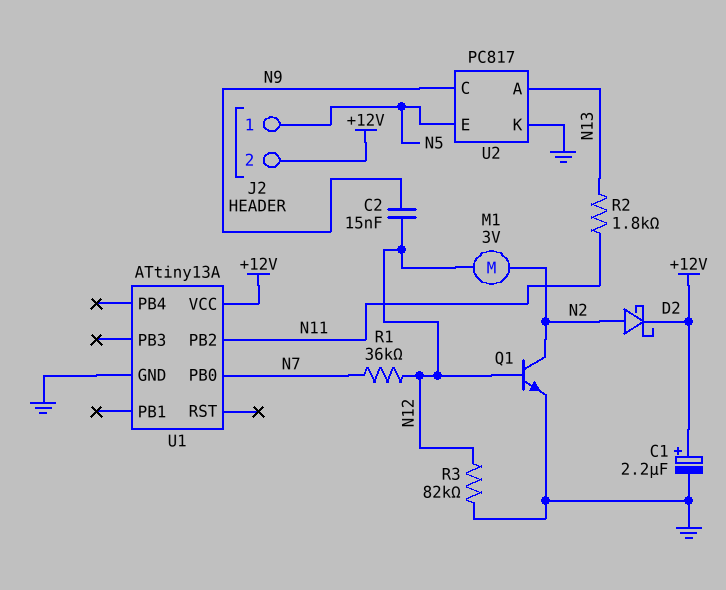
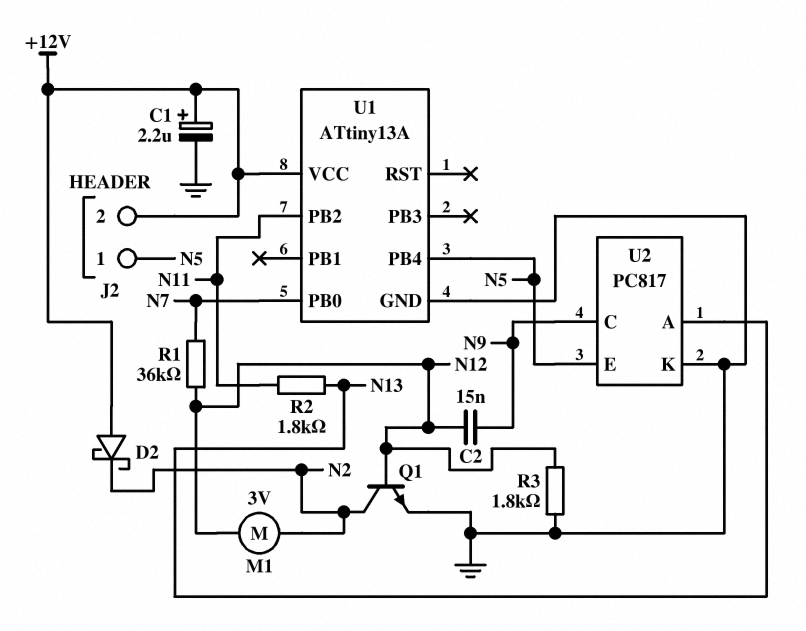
D2: schottky (A N2, K +12V) -> schottky (A +12V, K N2)
R3: 82k (GND, N12) -> 1.8k (GND, N12)
U1 pin PB4: none -> N5

